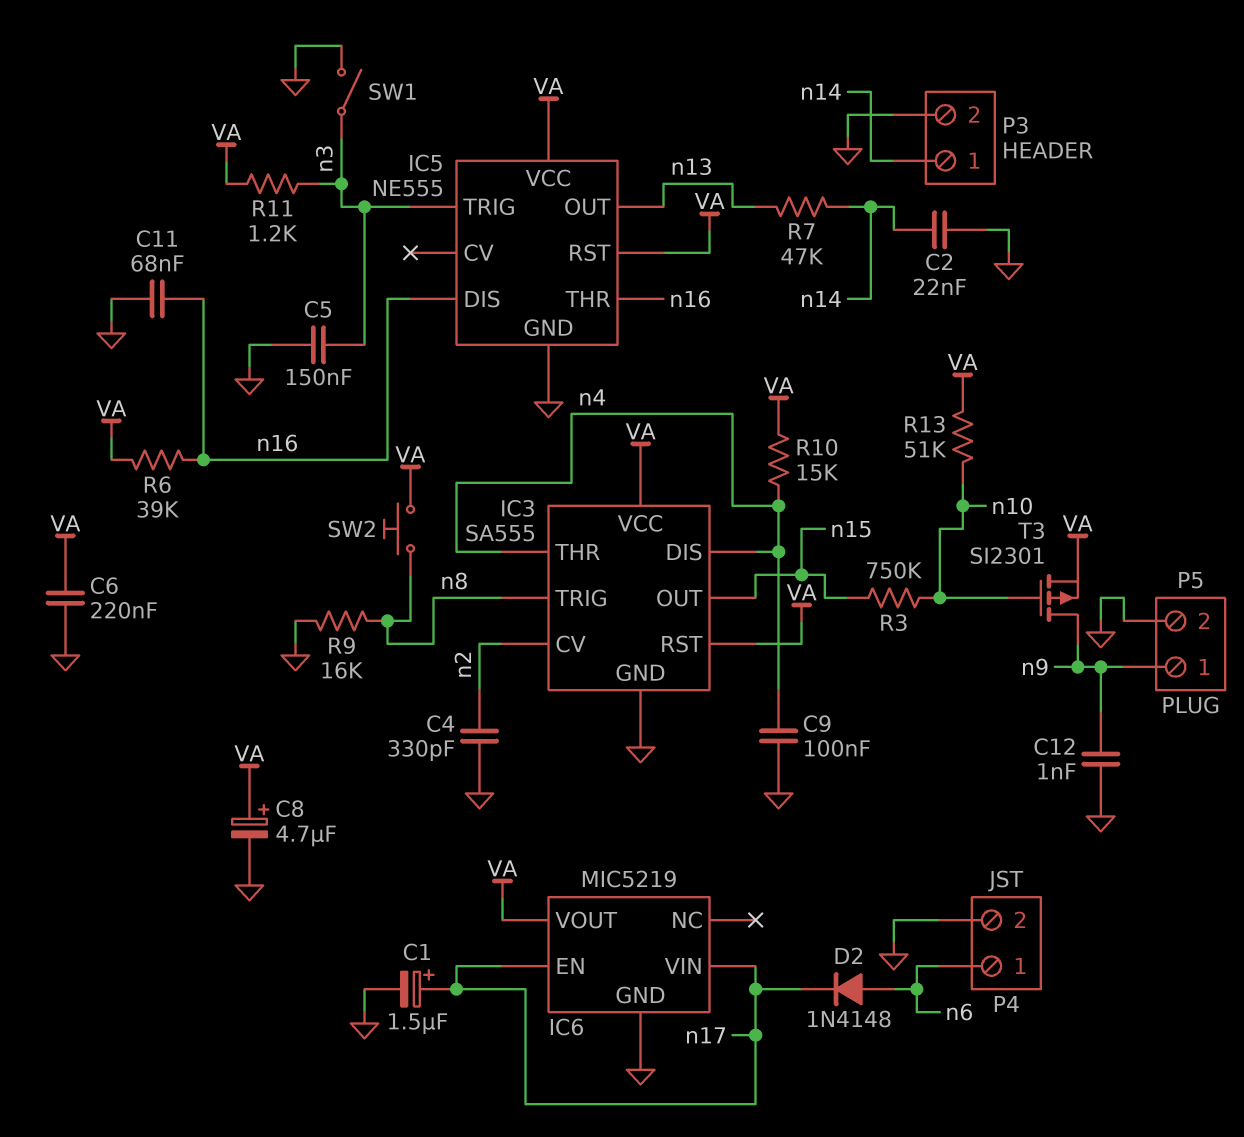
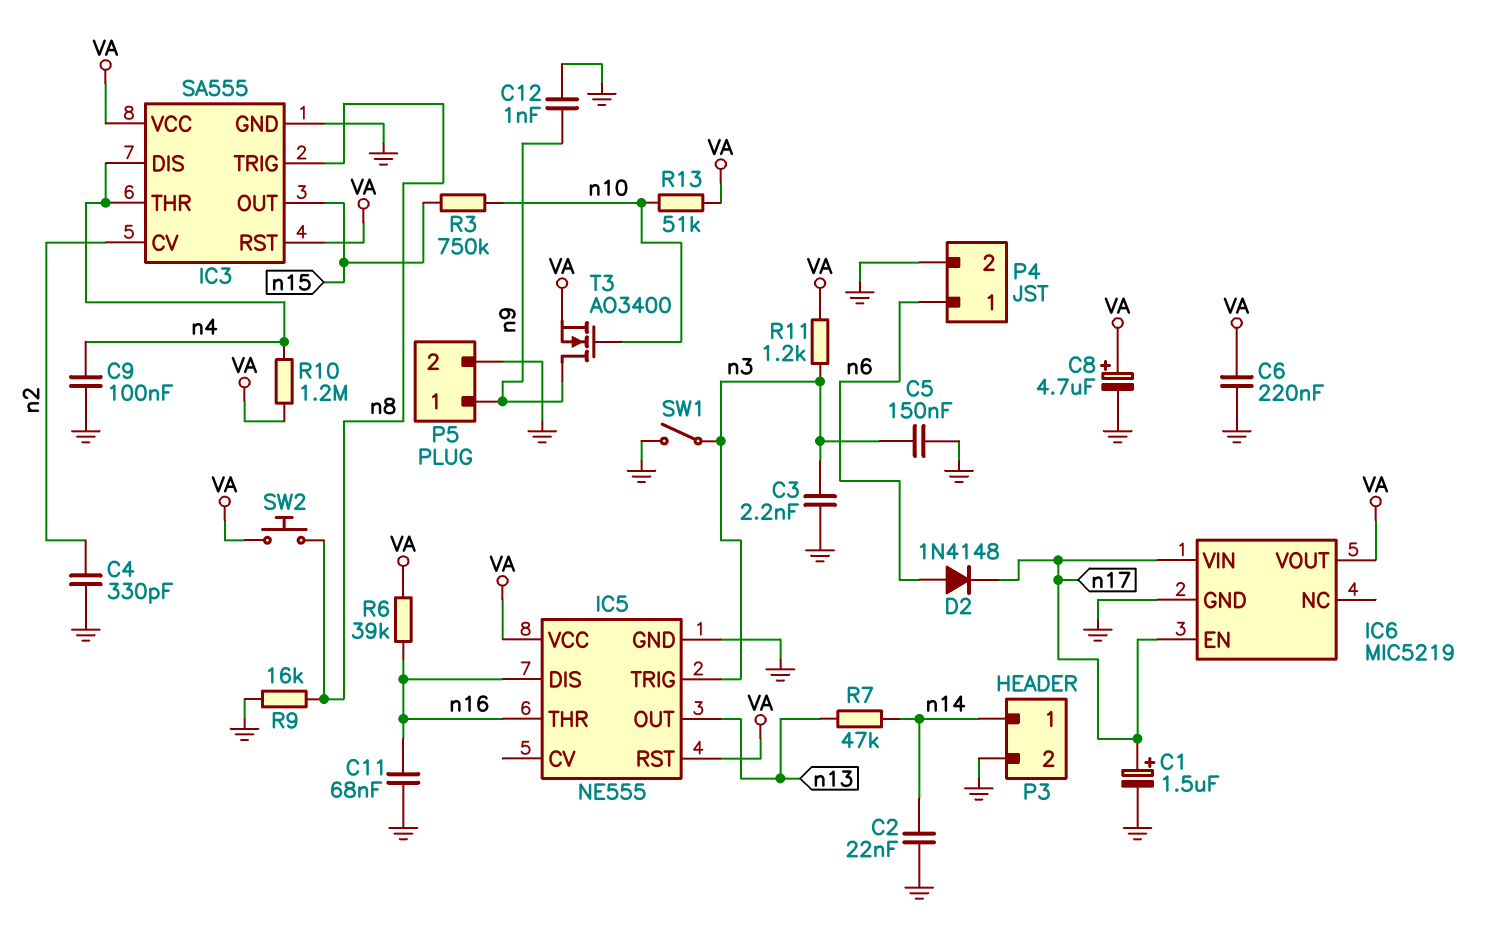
C3: none -> 2.2nF (GND, n3)
R10: 15k (VA, n4) -> 1.2M (VA, n4)
T3: PMOS SI2301 (G n10, D n9, S VA) -> NMOS AO3400 (G n10, D n9, S VA)

